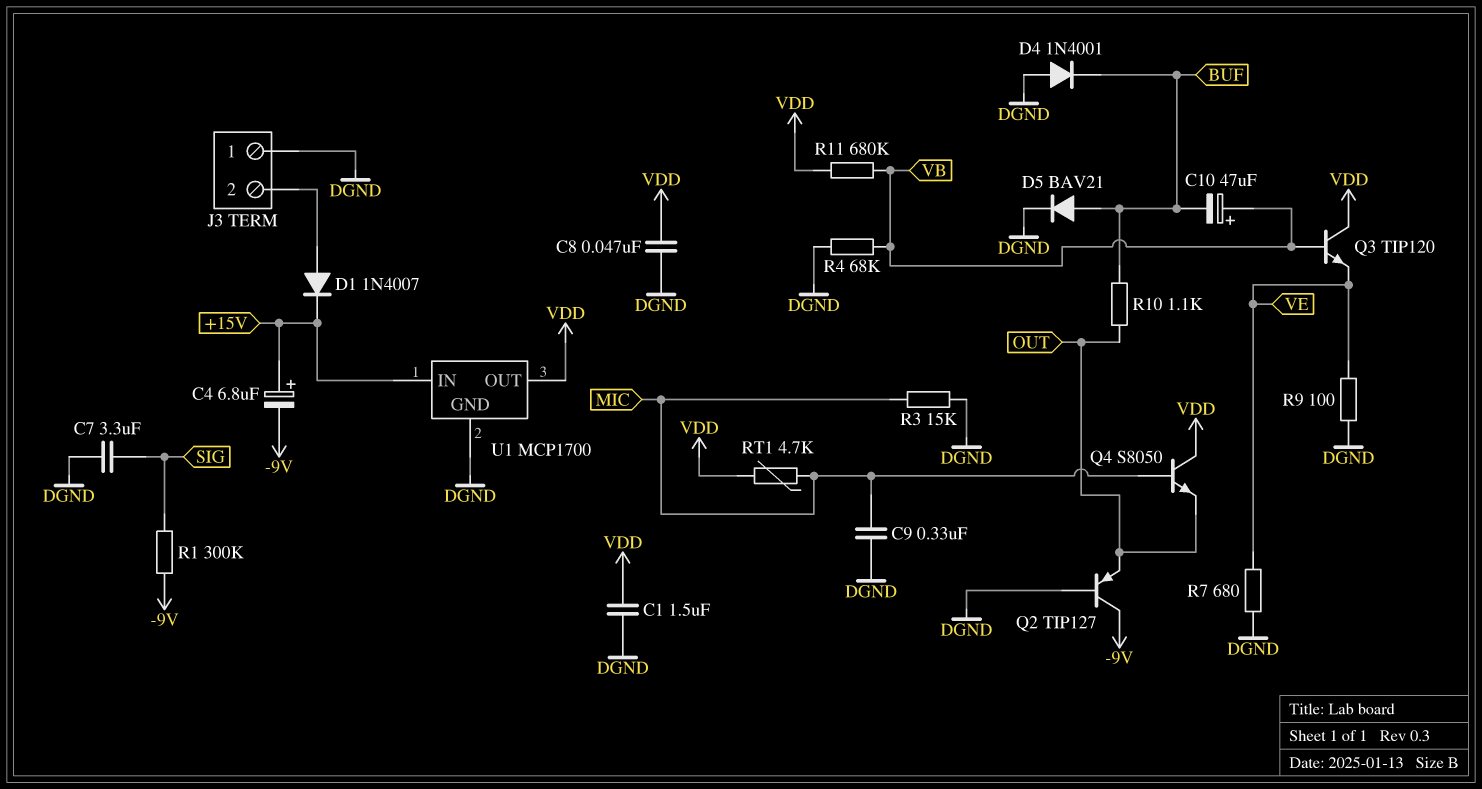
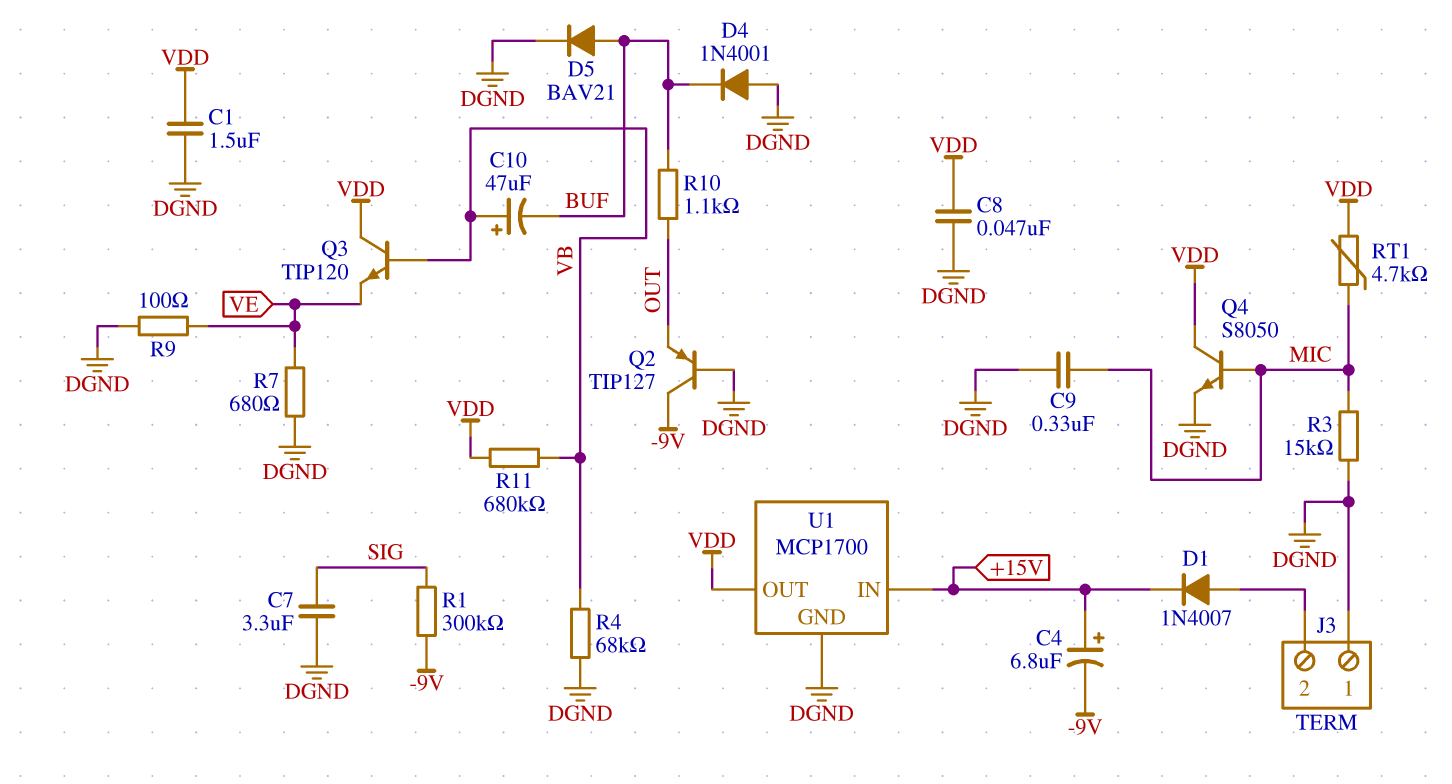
Q4: NPN S8050 (B MIC, C VDD, E OUT) -> NPN S8050 (B MIC, C VDD, E DGND)

